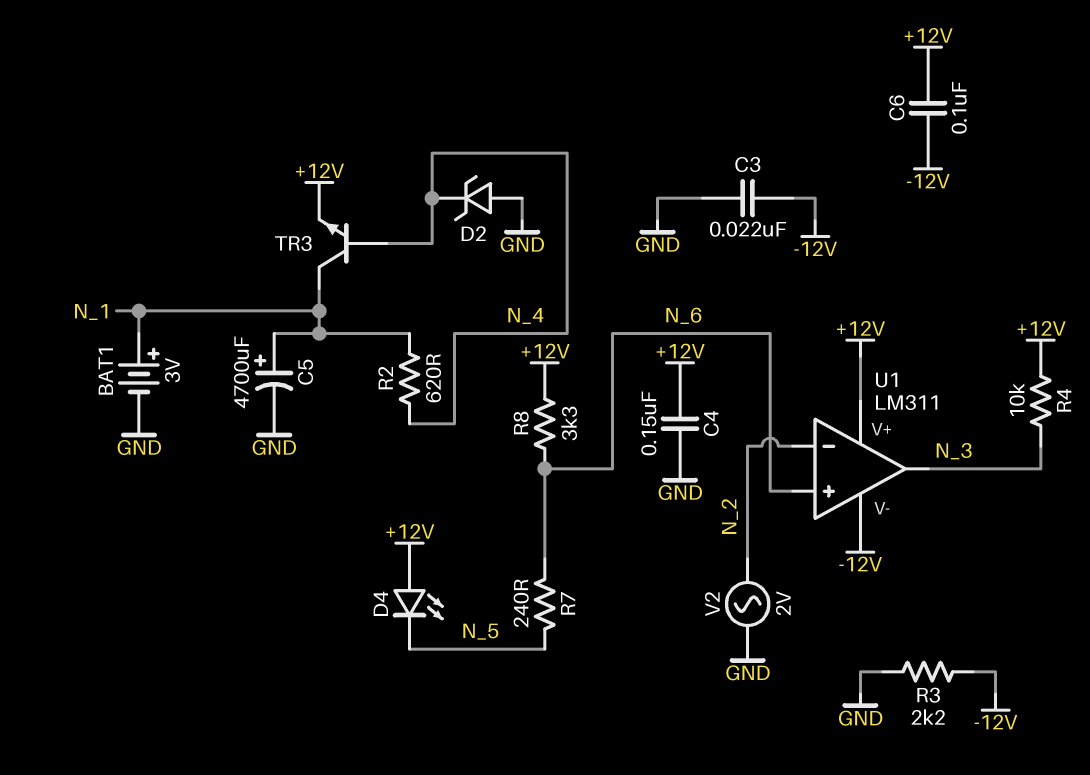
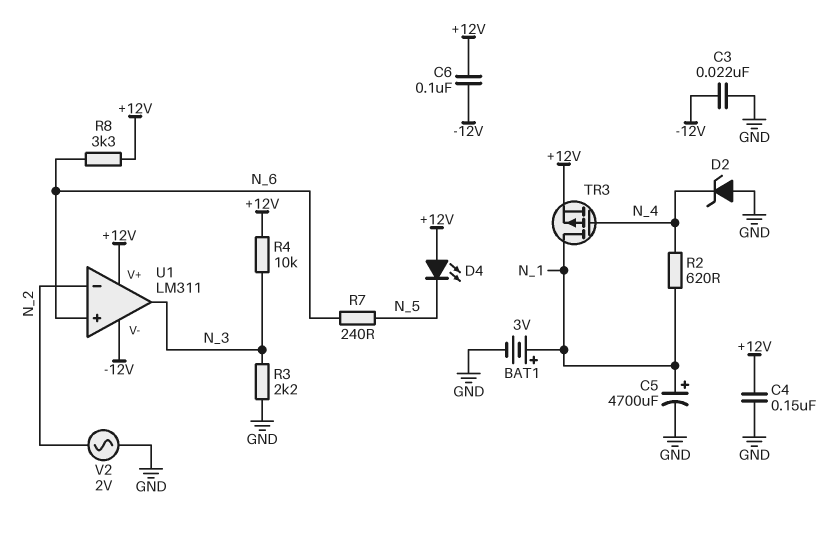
R3: 2.2k (-12V, GND) -> 2.2k (GND, N_3)
TR3: NPN (B N_4, C N_1, E +12V) -> PMOS (G N_4, D N_1, S +12V)

